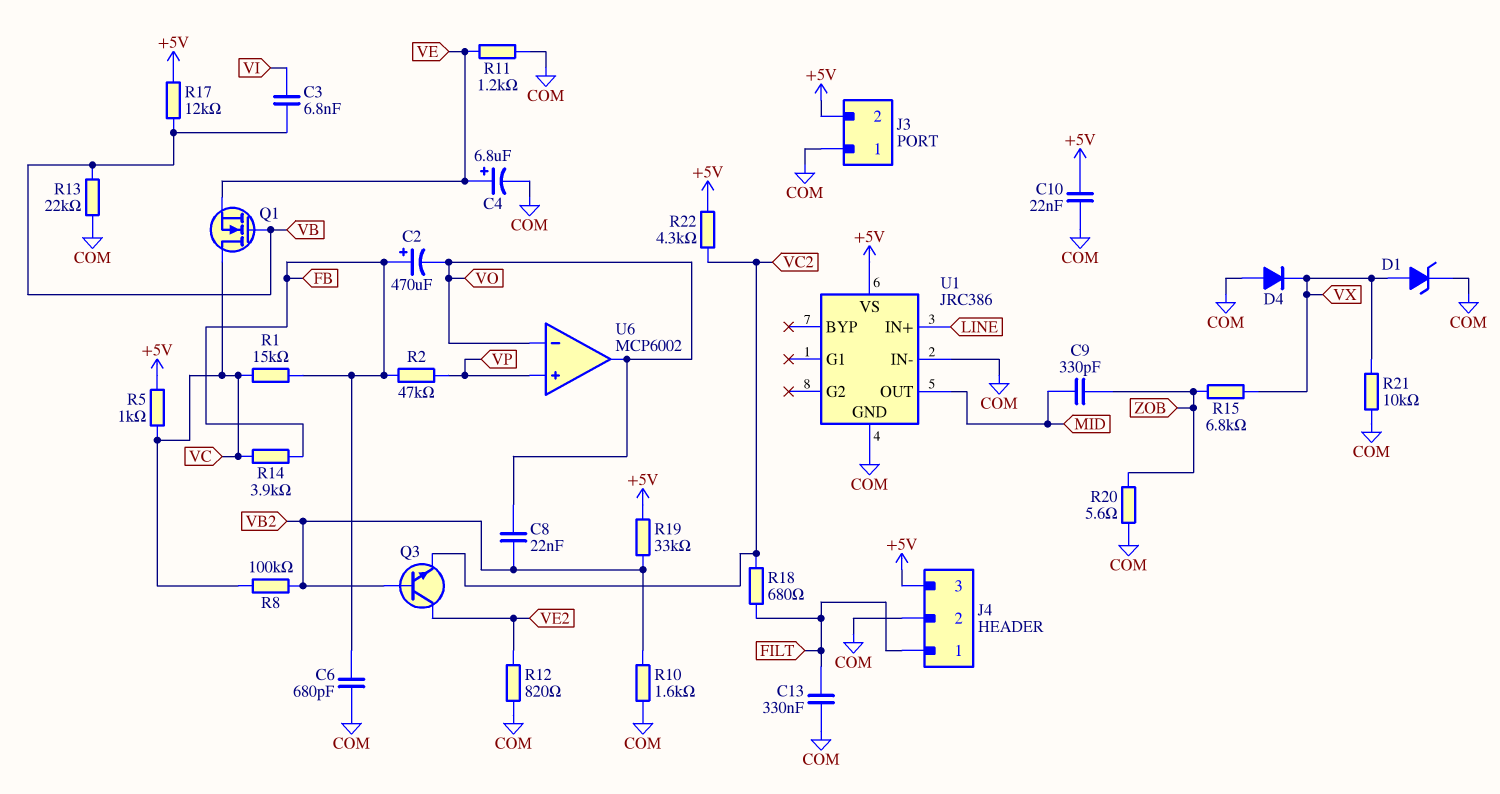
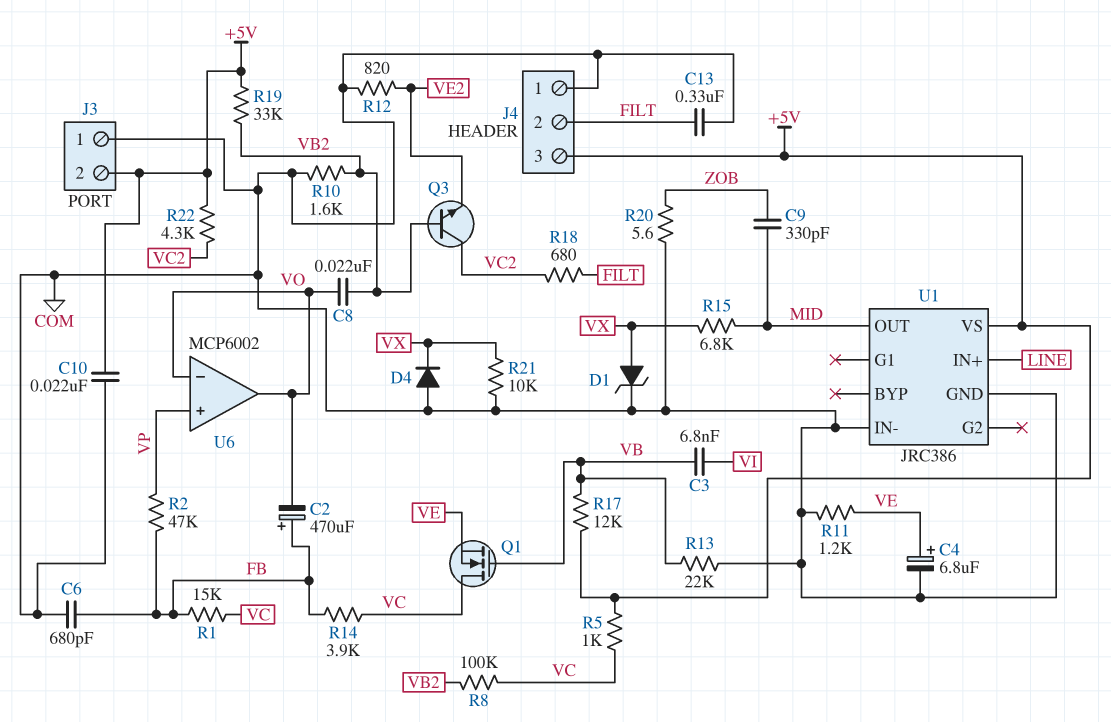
J4 pin 1: FILT -> COM
J4 pin 2: COM -> FILT
Q3: NPN (B VB2, C VE2, E VC2) -> NPN (B VB2, C VC2, E VE2)
R15: 6.8k (VX, ZOB) -> 6.8k (MID, VX)

